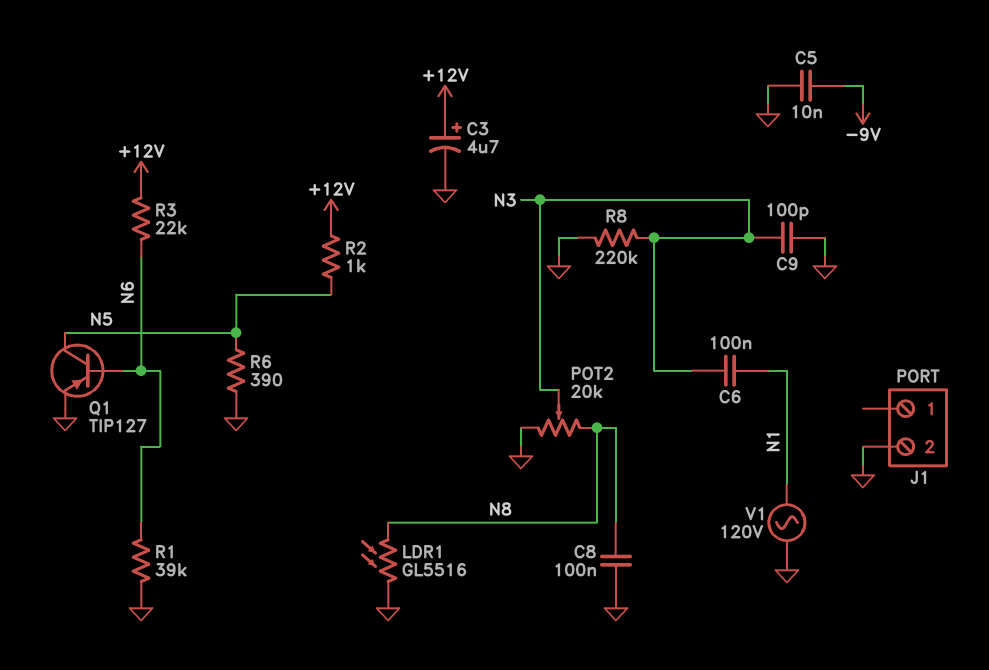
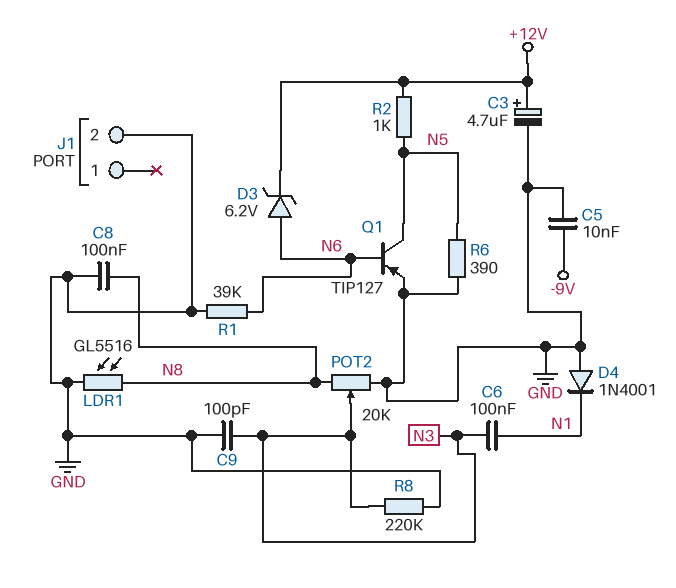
D3: none -> zener 6.2V (A N6, K +12V)
D4: none -> diode 1N4001 (A GND, K N1)
R3: 22k (+12V, N6) -> none
V1: AC 120V (GND, N1) -> none

